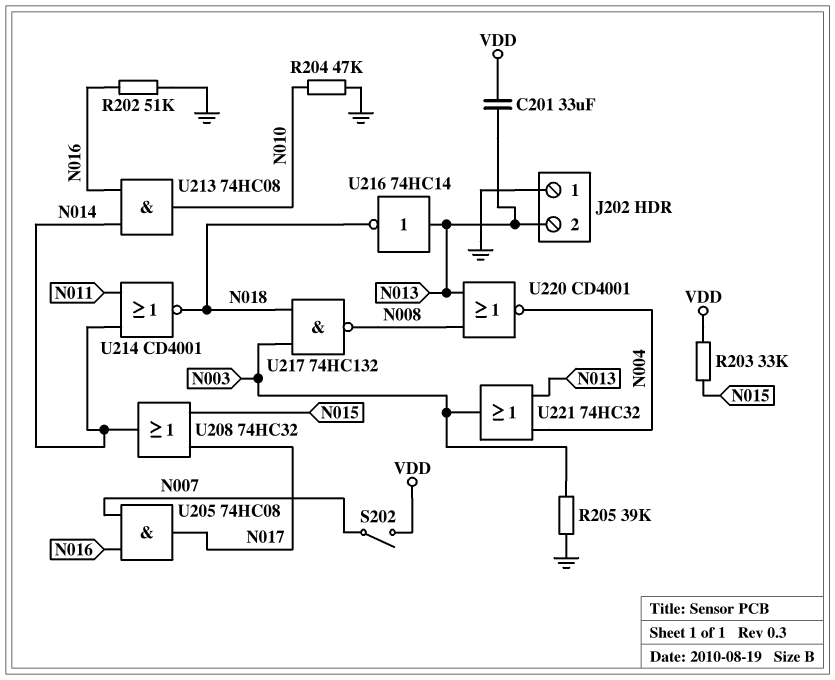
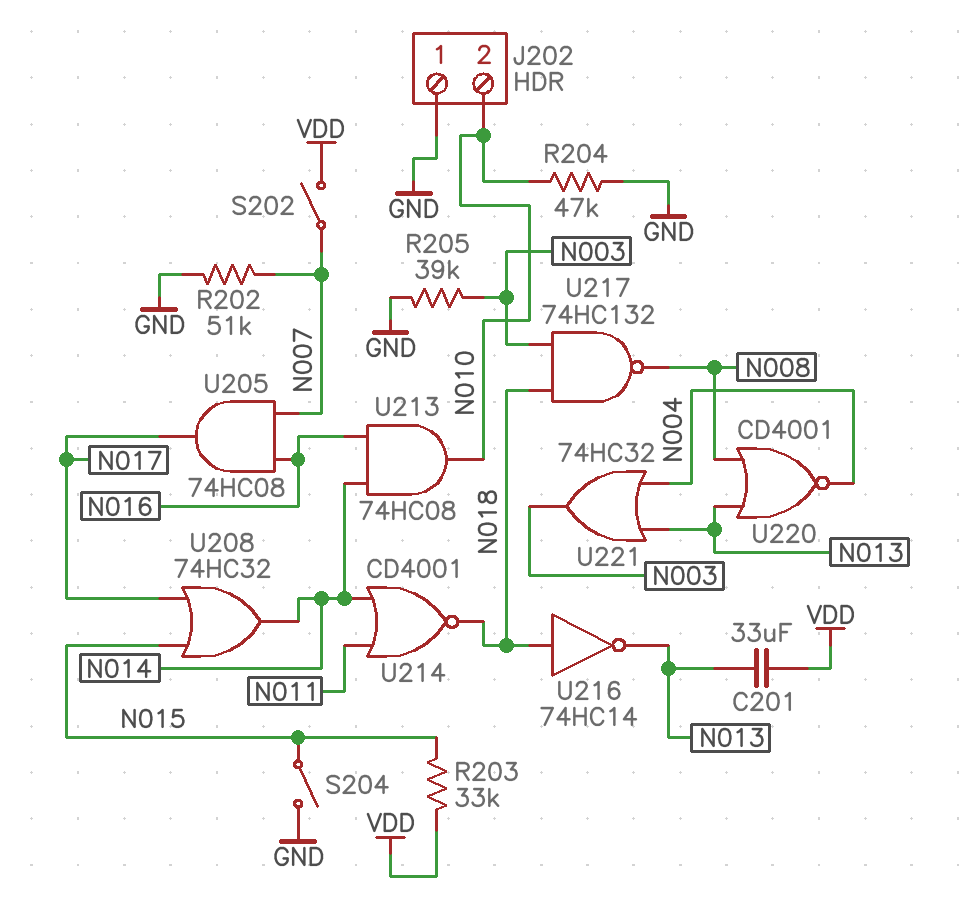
J202 pin 2: N013 -> N010
R202: 51k (GND, N016) -> 51k (GND, N007)
S204: none -> switch (GND, N015)
U216: NOT 74HC14 (in N013, out N018) -> NOT 74HC14 (in N018, out N013)

